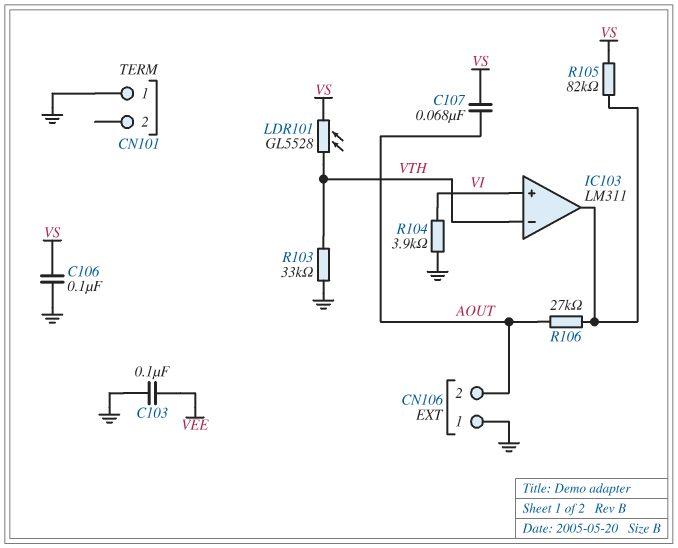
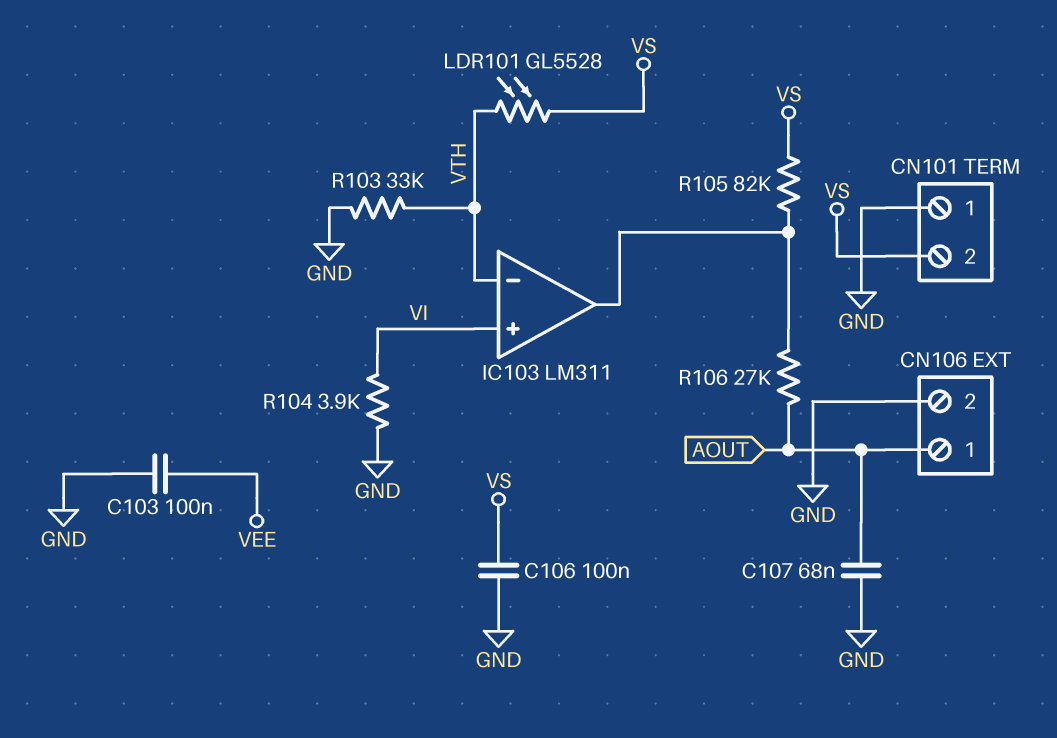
C107: 68nF (AOUT, VS) -> 68nF (AOUT, GND)
CN101 pin 2: none -> VS
CN106 pin 1: GND -> AOUT
CN106 pin 2: AOUT -> GND

